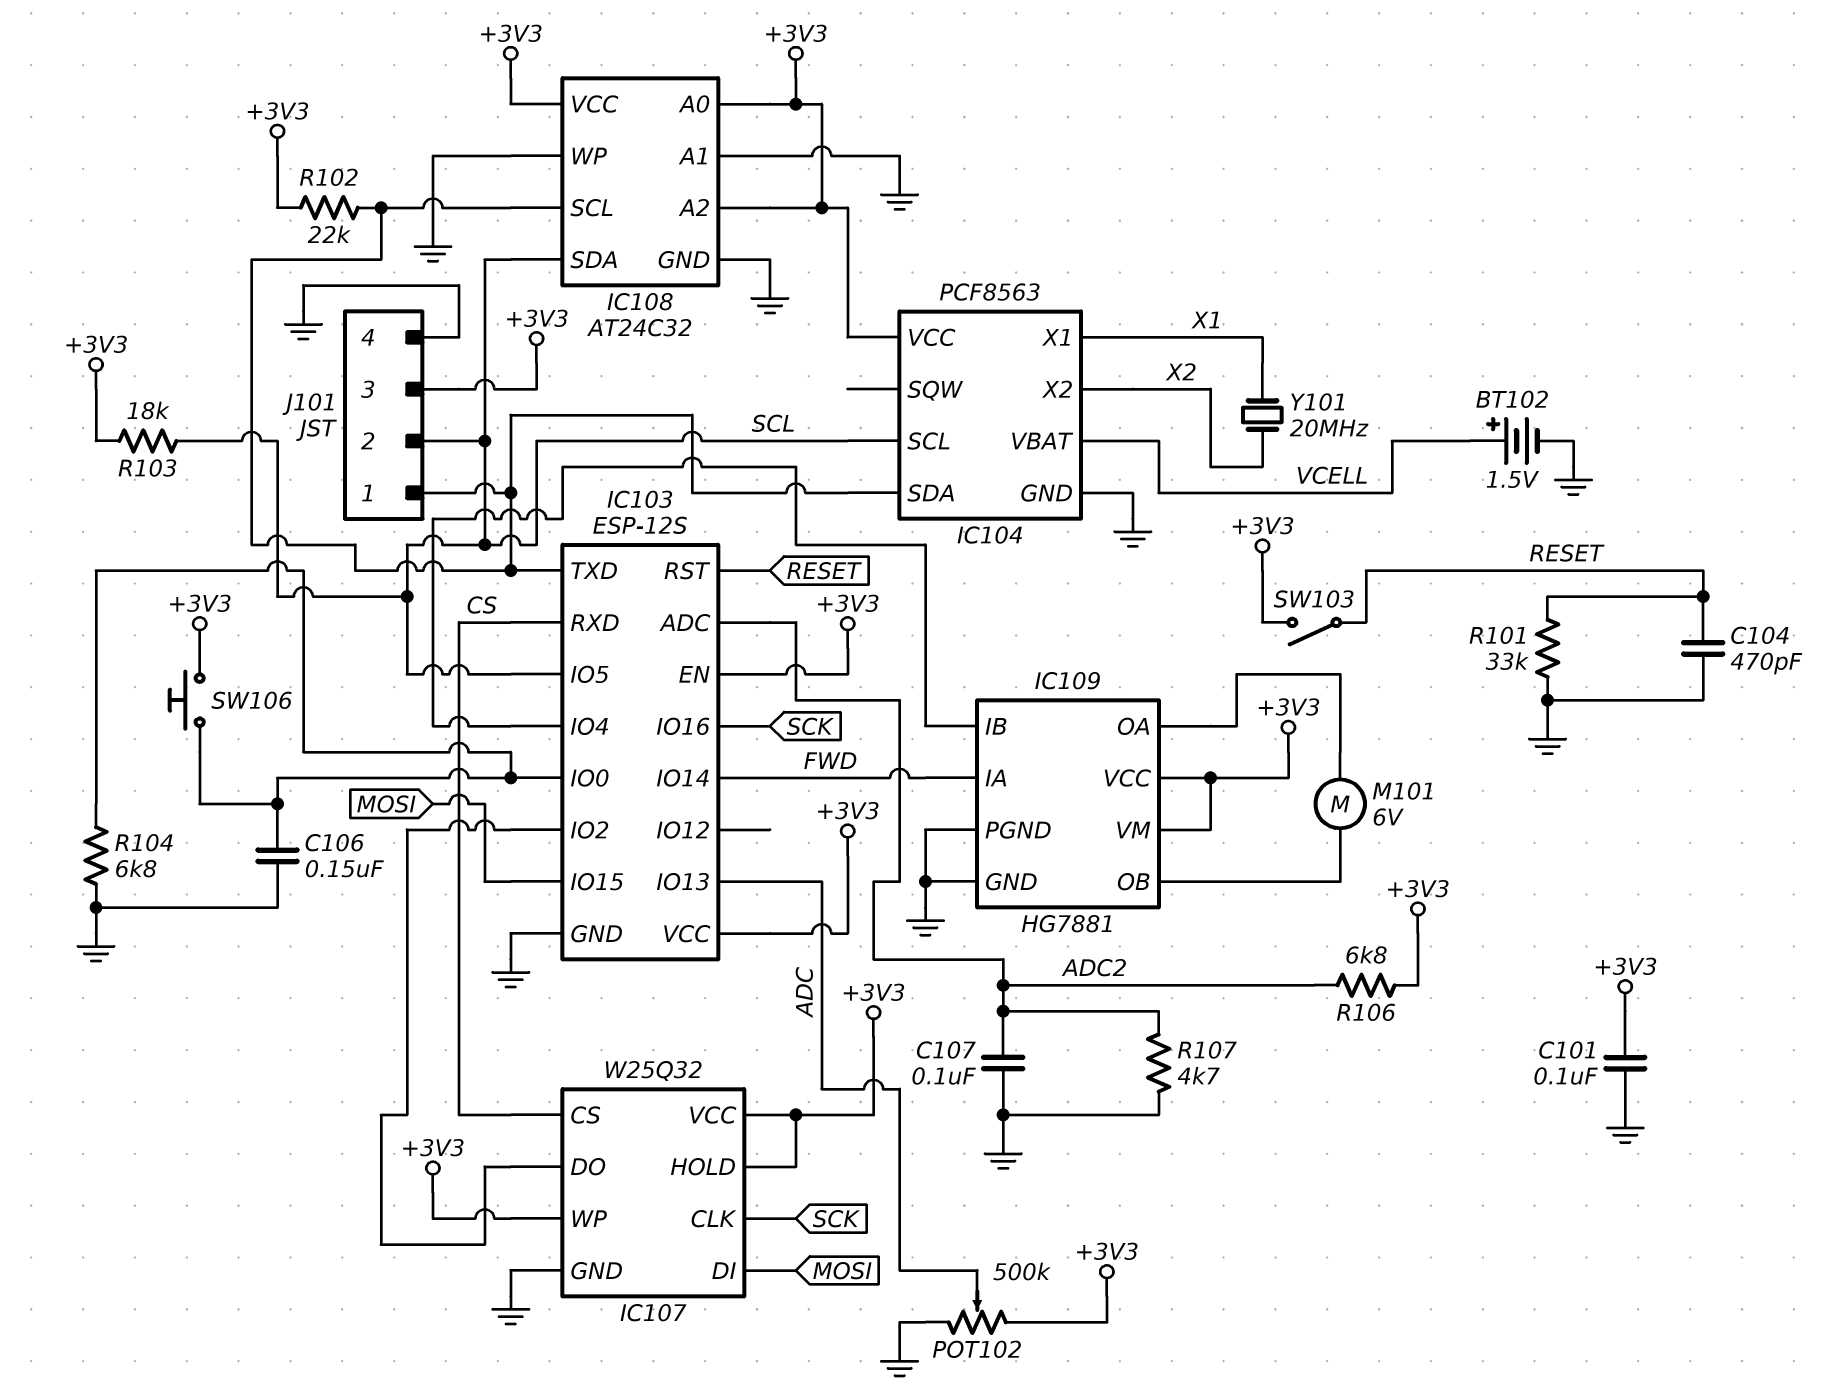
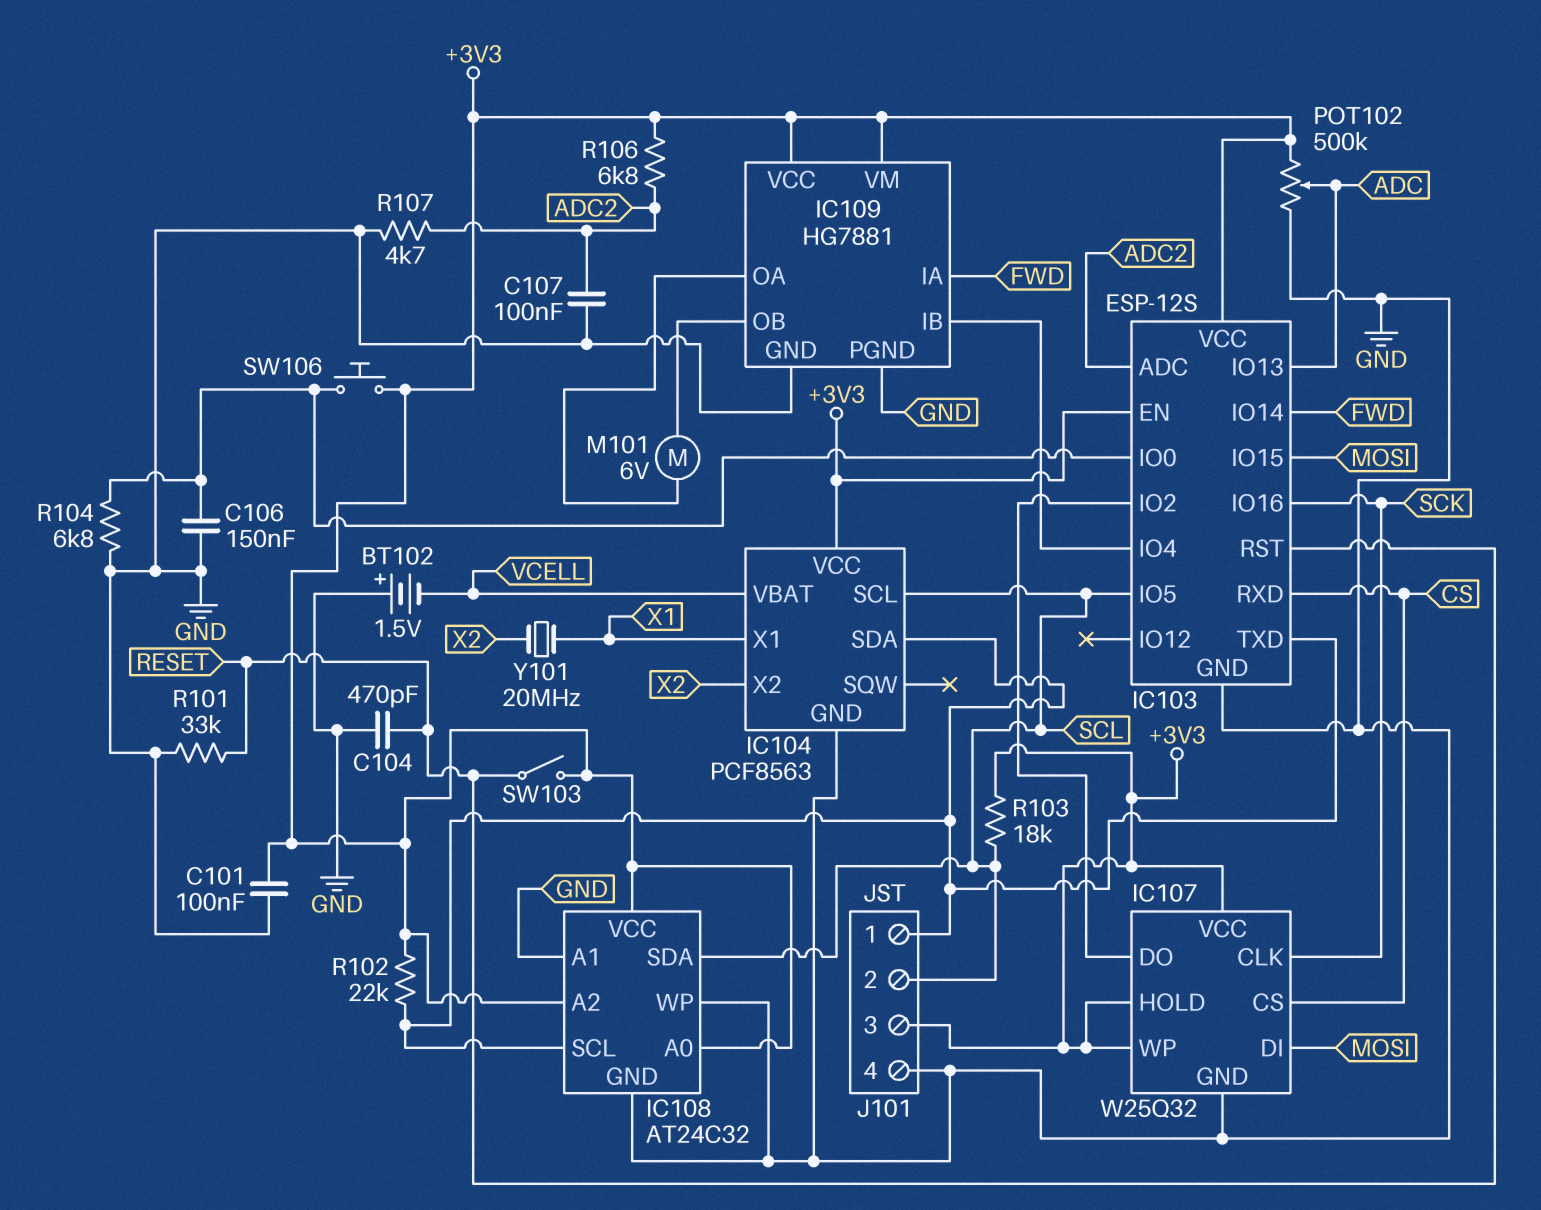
BT102: 1.5V (plus VCELL, minus GND) -> 1.5V (plus GND, minus VCELL)

